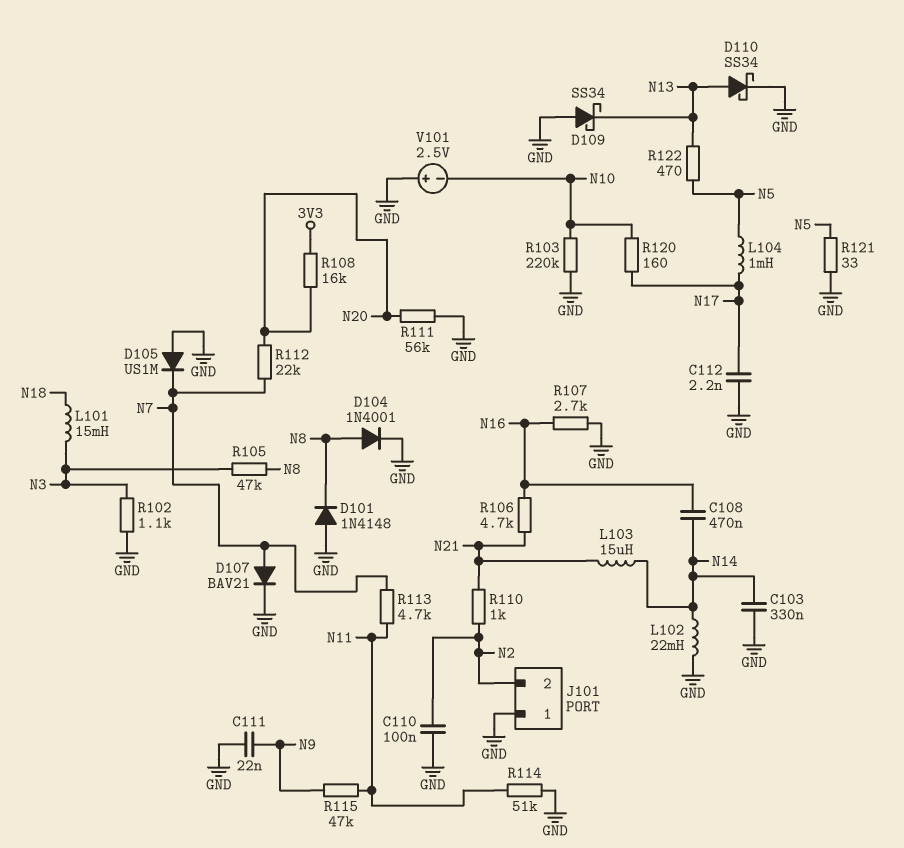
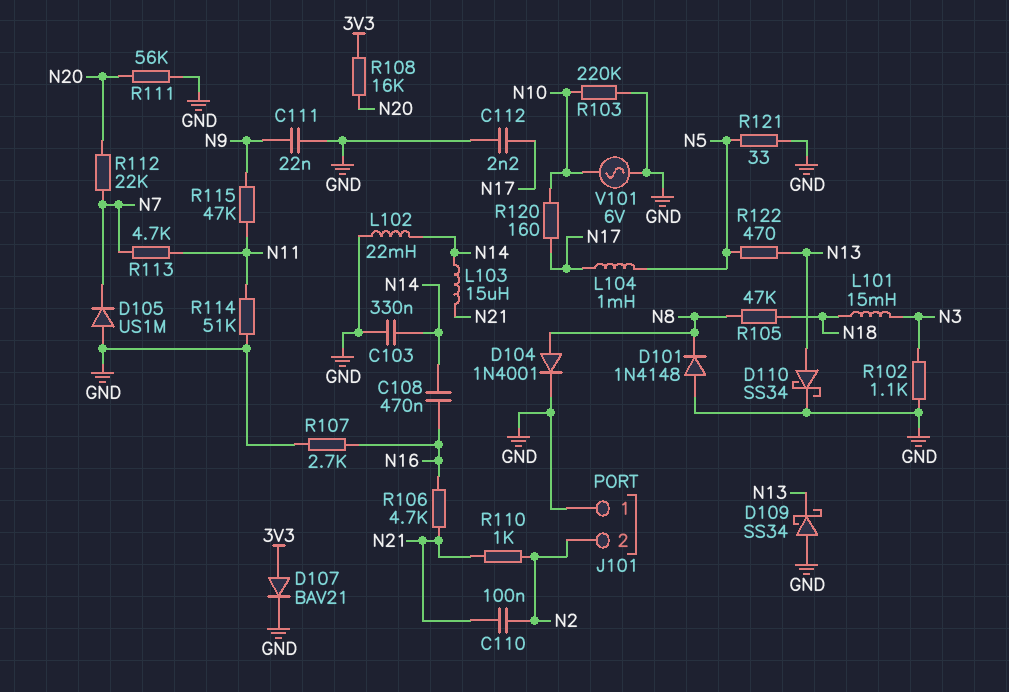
C110: 100nF (GND, N2) -> 100nF (N2, N21)
D107: diode BAV21 (A N7, K GND) -> diode BAV21 (A 3V3, K GND)
R105: 47k (N3, N8) -> 47k (N8, N18)
V101: 2.5V (plus GND, minus N10) -> AC 6V (GND, N10)

